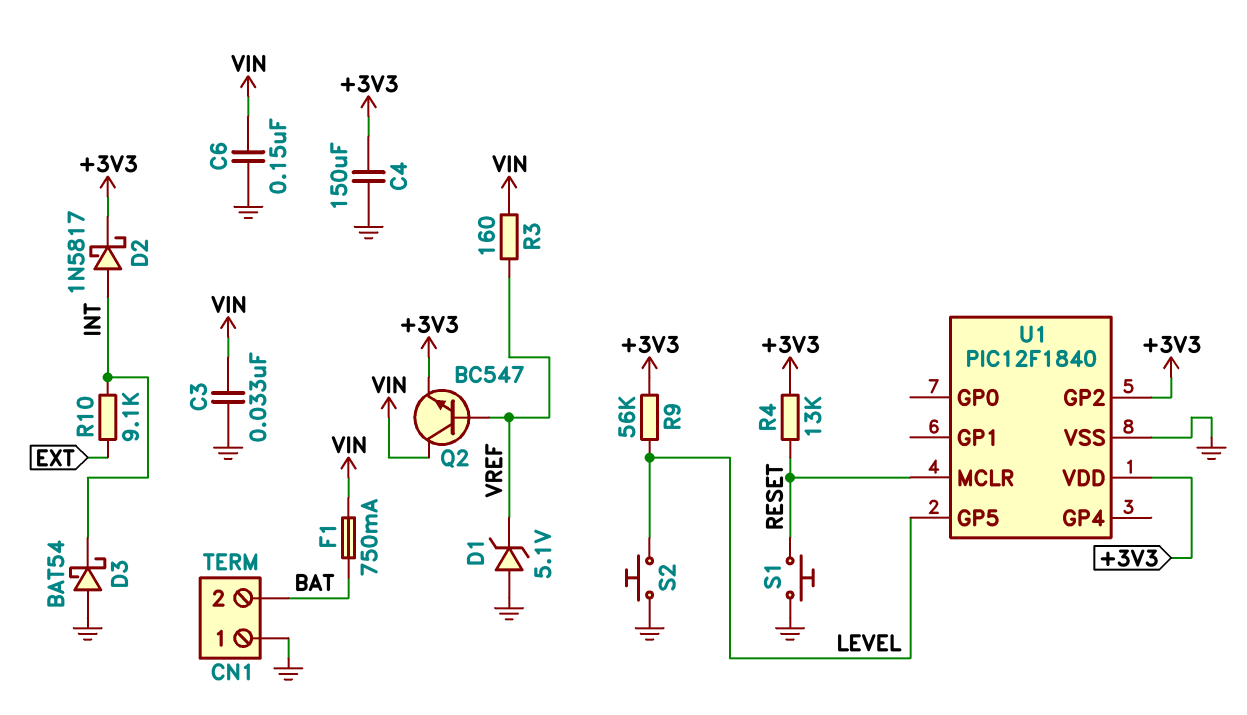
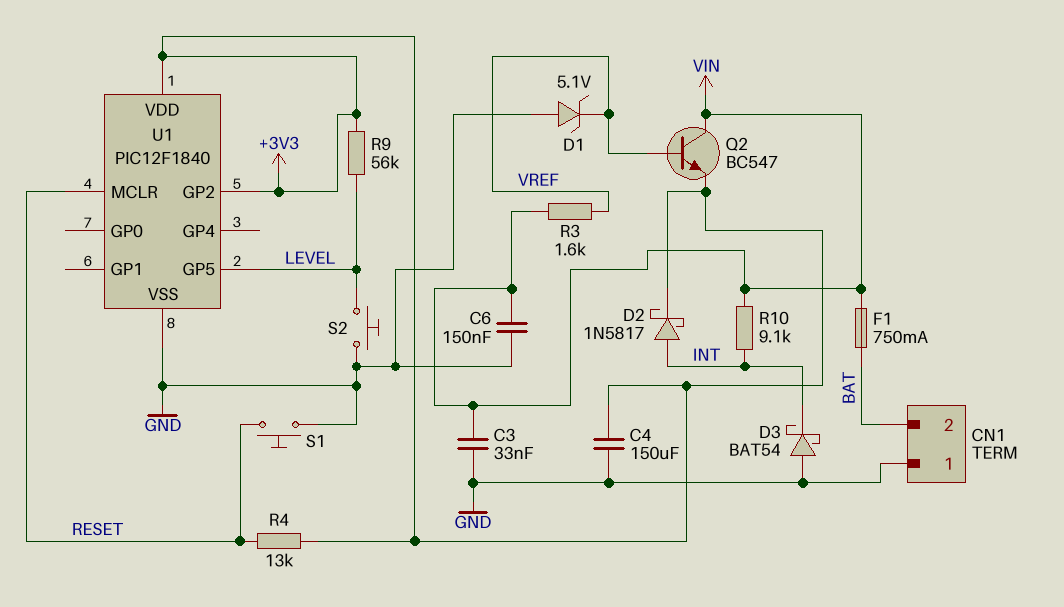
R3: 160 (VIN, VREF) -> 1.6k (VIN, VREF)
R10: 9.1k (EXT, INT) -> 9.1k (INT, VIN)

